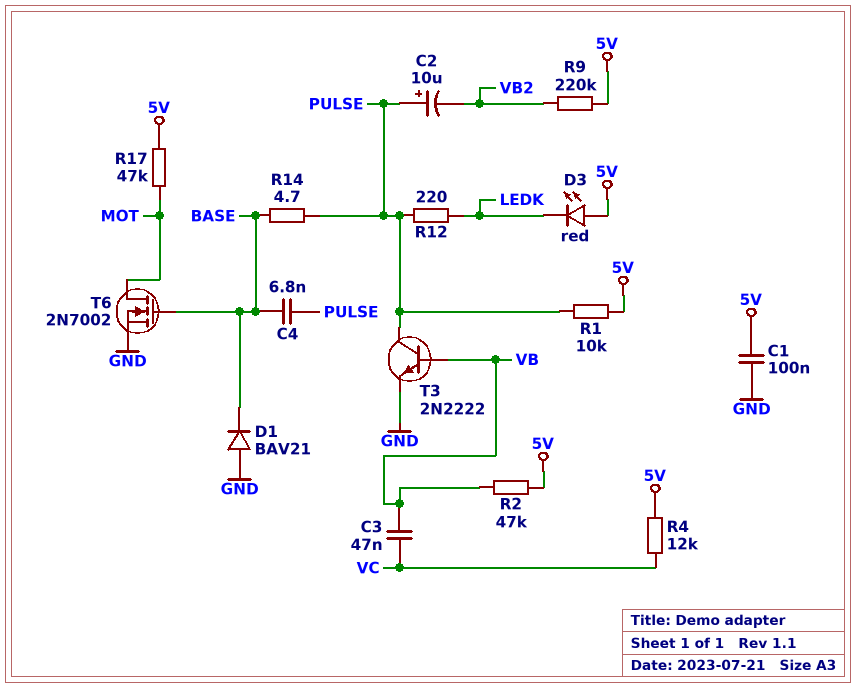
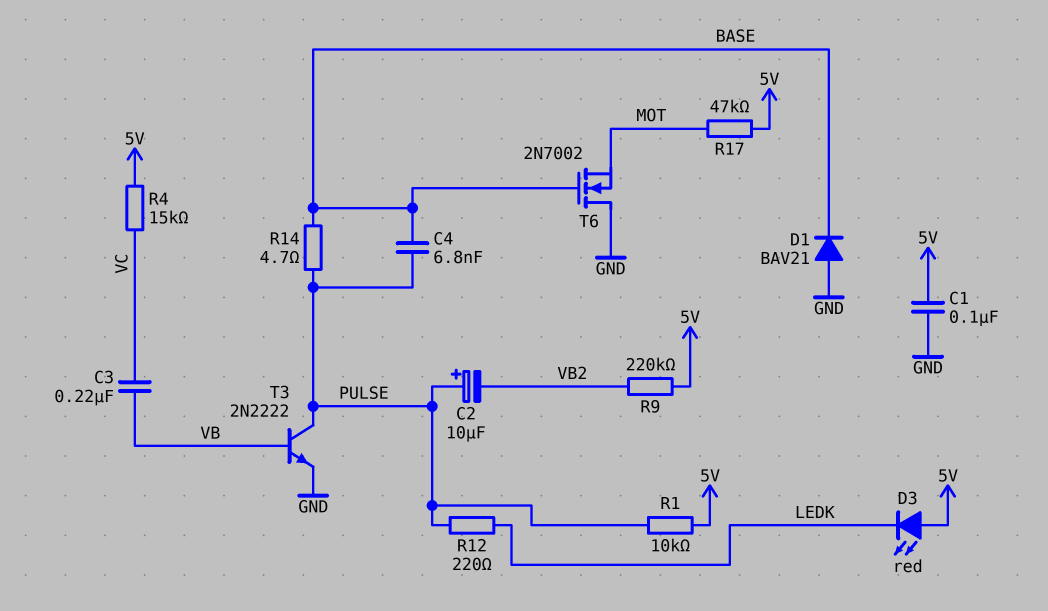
C3: 47nF (VB, VC) -> 220nF (VB, VC)
R2: 47k (5V, VB) -> none
R4: 12k (5V, VC) -> 15k (5V, VC)
T6: NMOS 2N7002 (G BASE, D MOT, S GND) -> NMOS 2N7002 (G BASE, D GND, S MOT)

